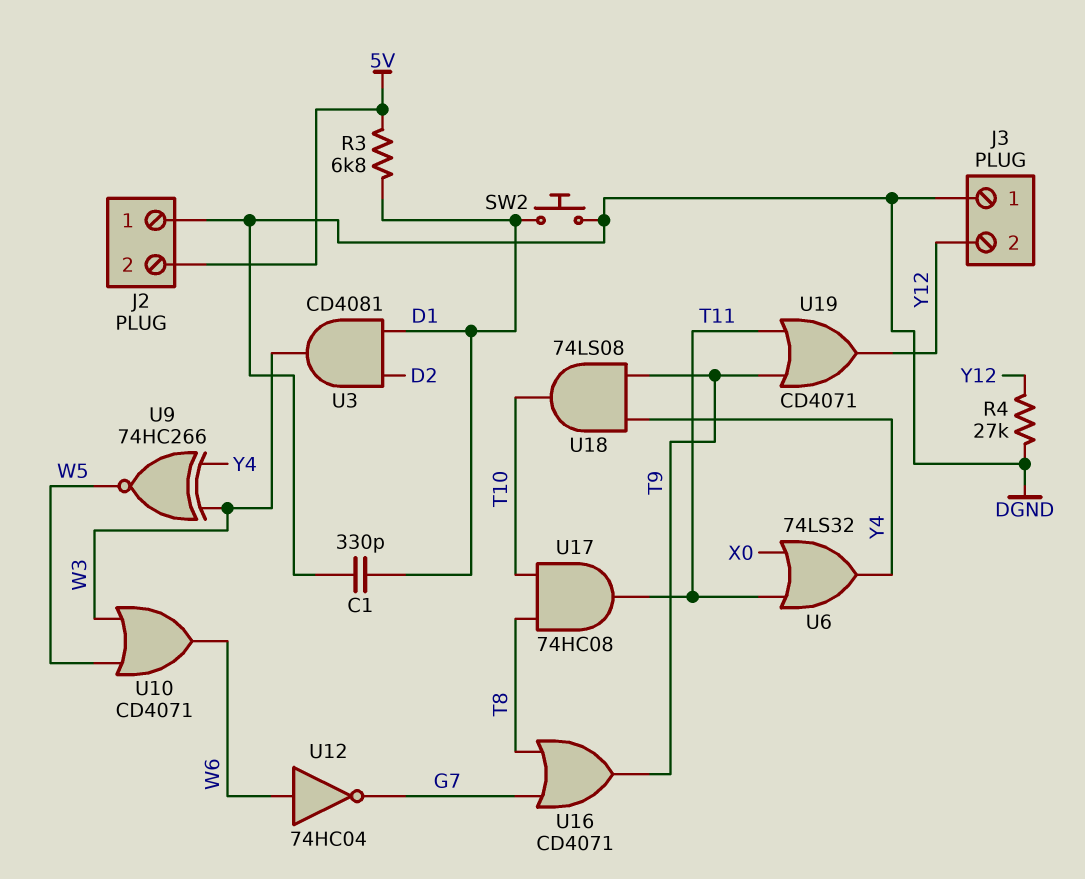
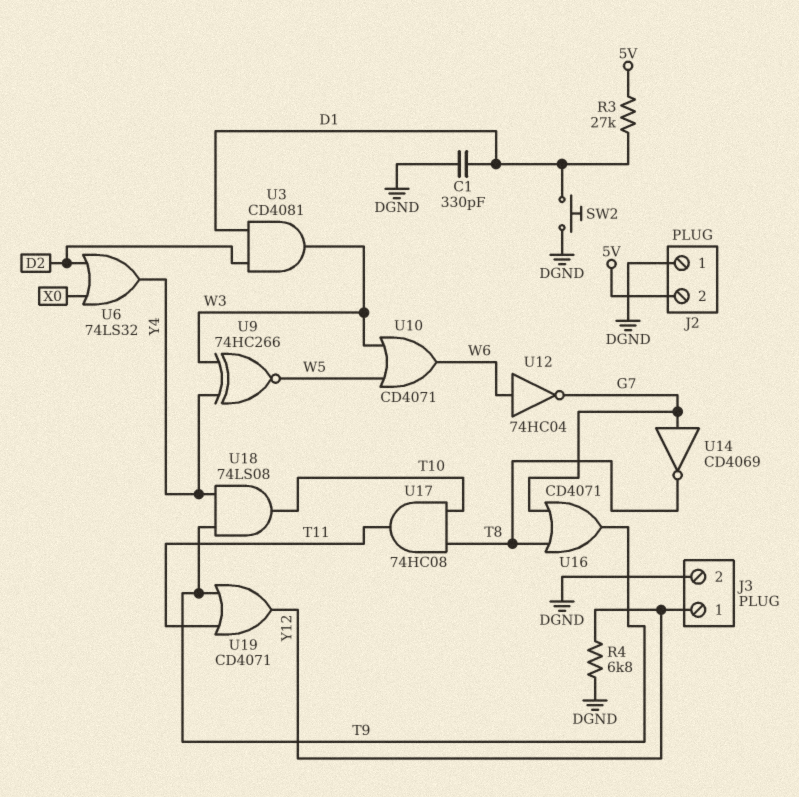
J3 pin 1: DGND -> Y12
J3 pin 2: Y12 -> DGND
R3: 6.8k (5V, D1) -> 27k (5V, D1)
R4: 27k (DGND, Y12) -> 6.8k (DGND, Y12)
U6: OR 74LS32 (in T11, in X0, out Y4) -> OR 74LS32 (in D2, in X0, out Y4)
U14: none -> NOT CD4069 (in G7, out T8)

